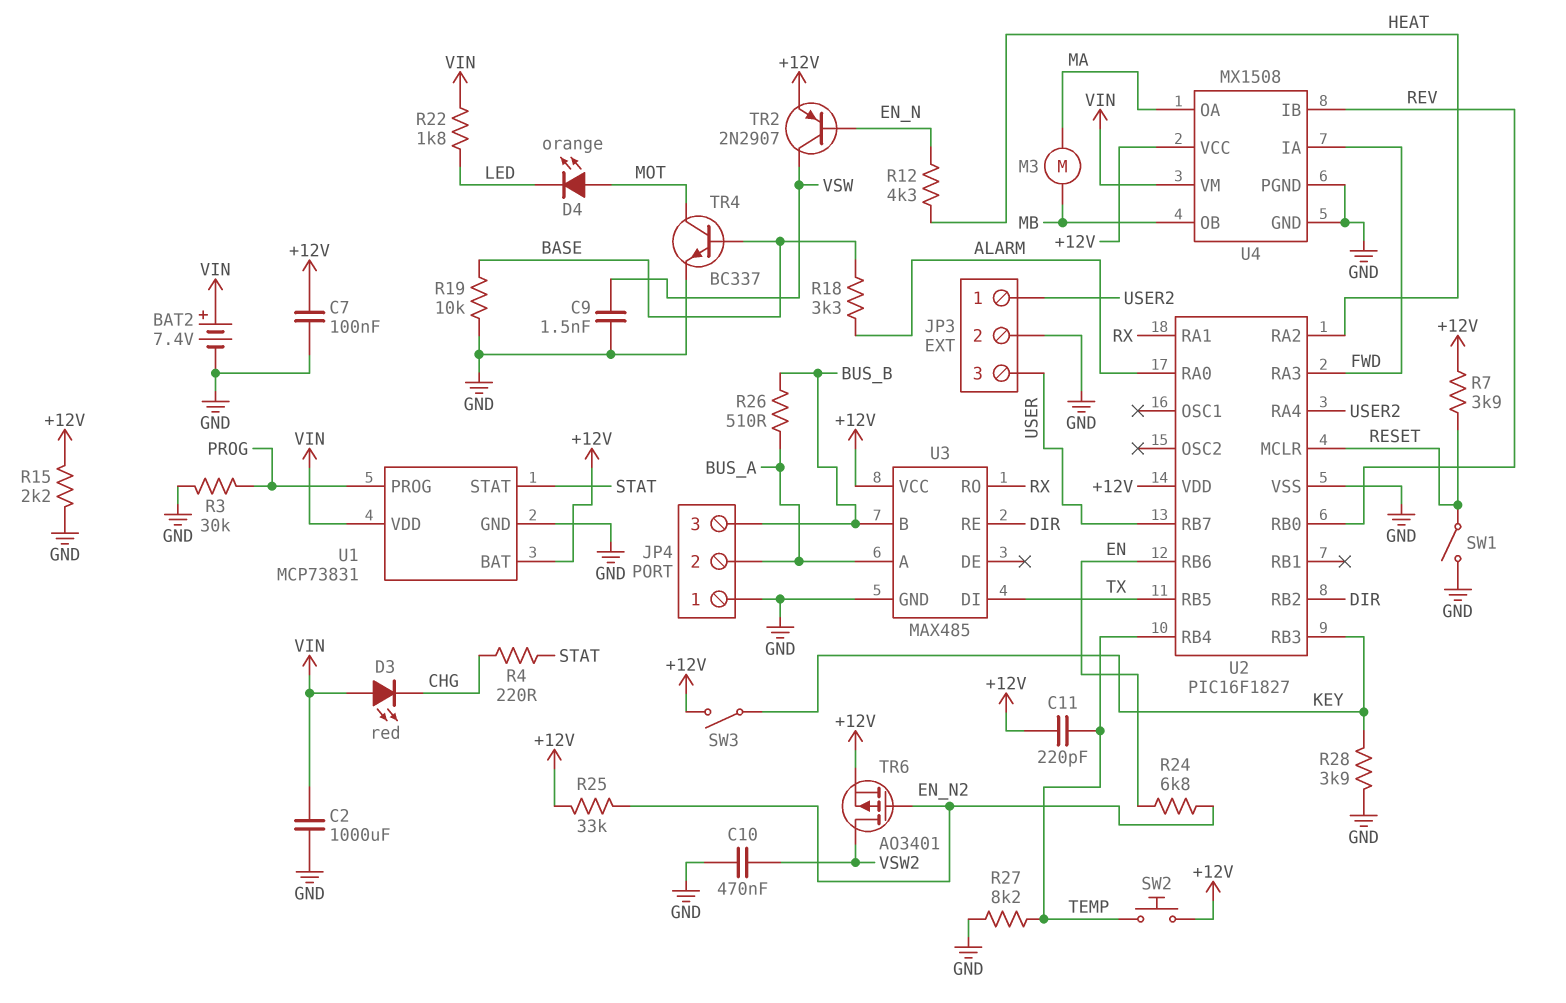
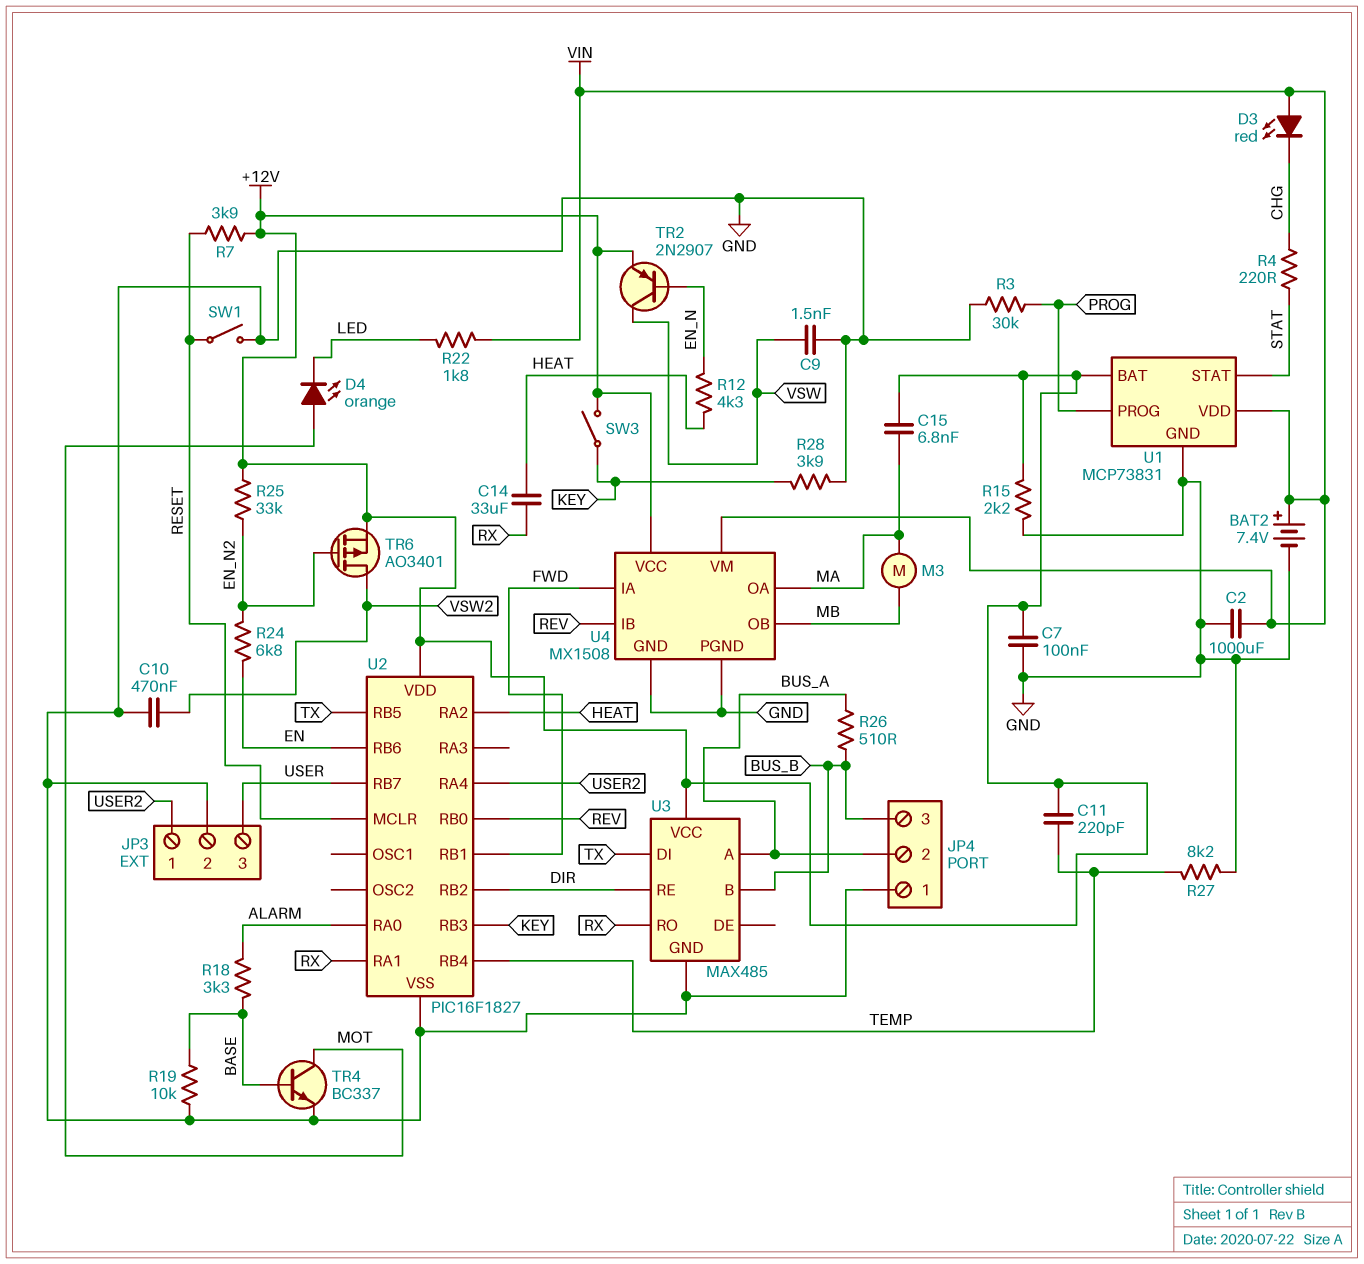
C14: none -> 33uF (HEAT, RX)
C15: none -> 6.8nF (+12V, MA)
SW2: button (+12V, TEMP) -> none
U2 pin RA3: FWD -> none
U2 pin RB1: none -> FWD

